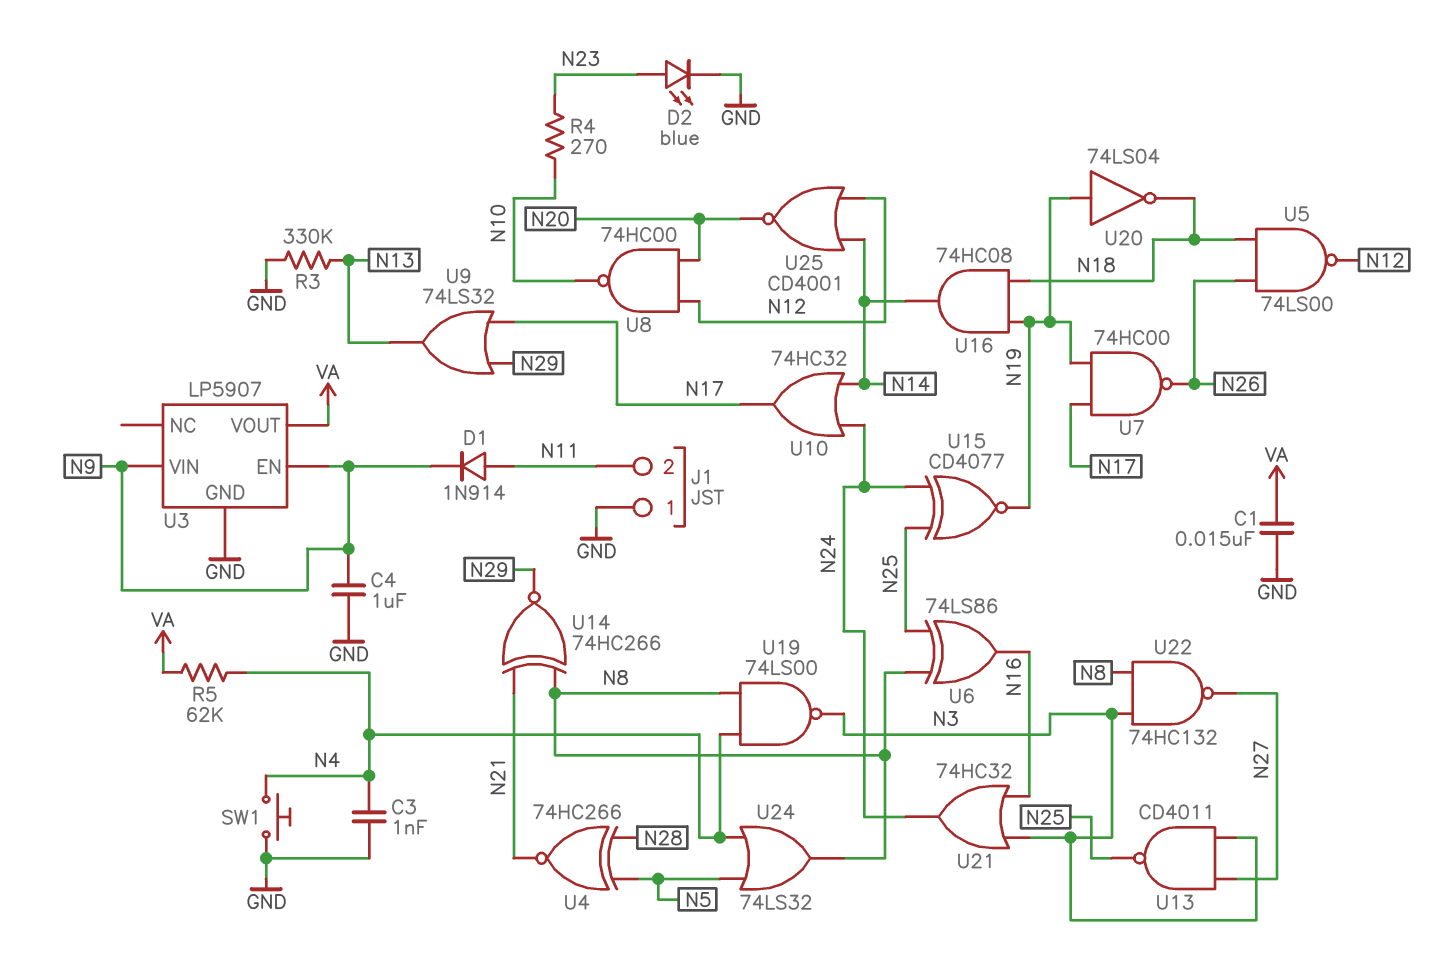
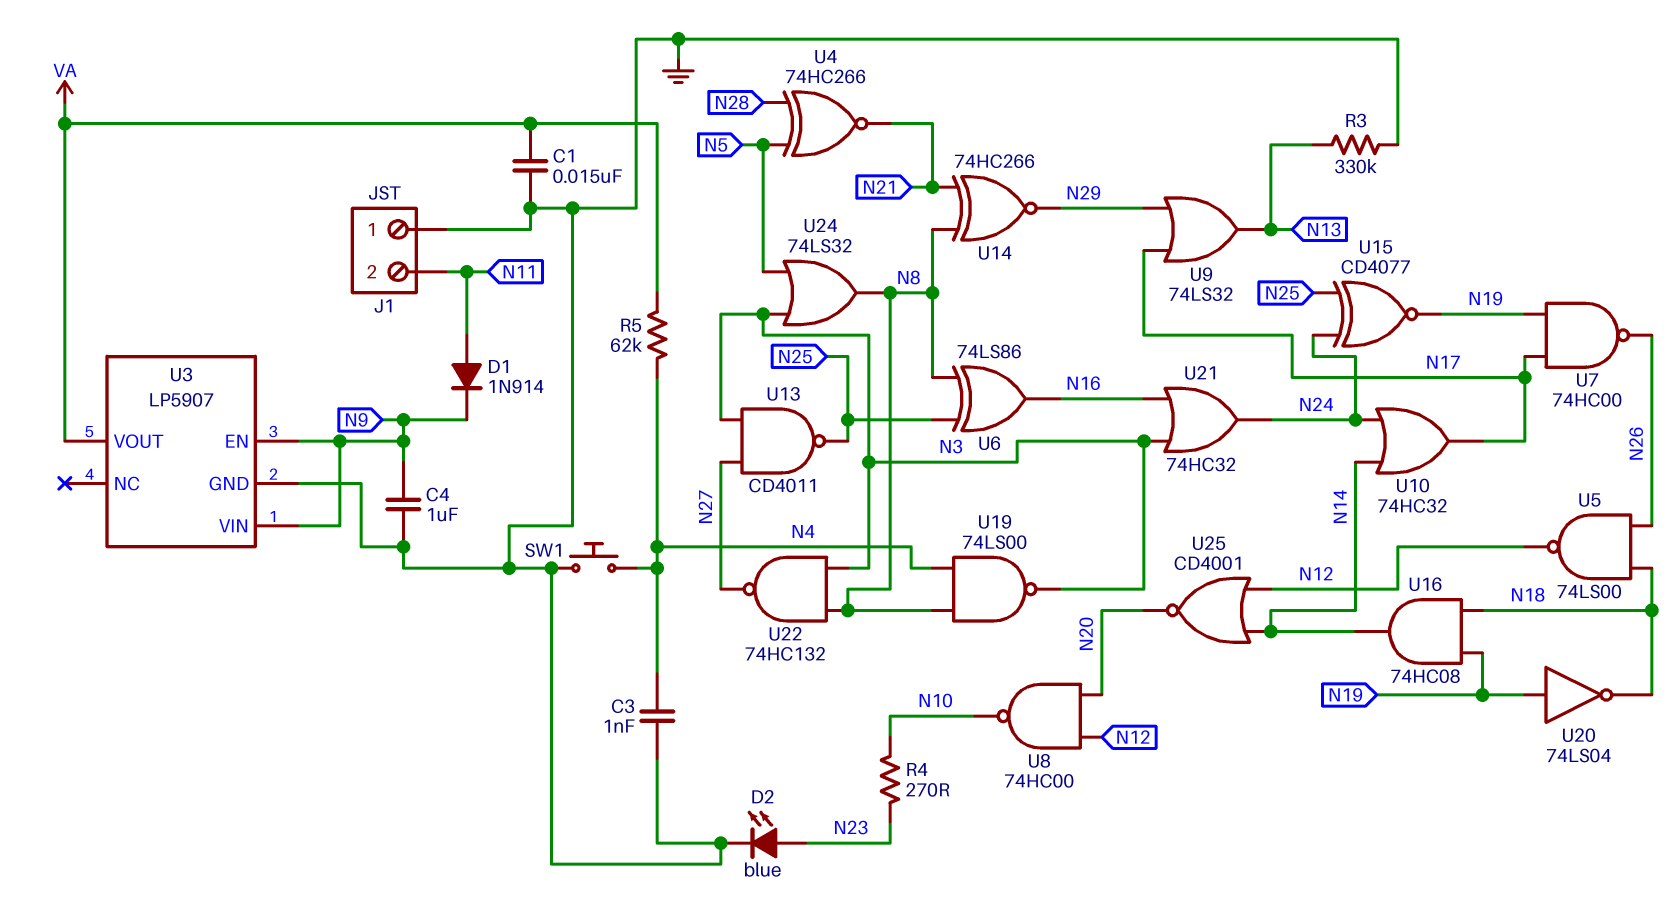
U24: OR 74LS32 (in N4, in N5, out N8) -> OR 74LS32 (in N3, in N5, out N8)

